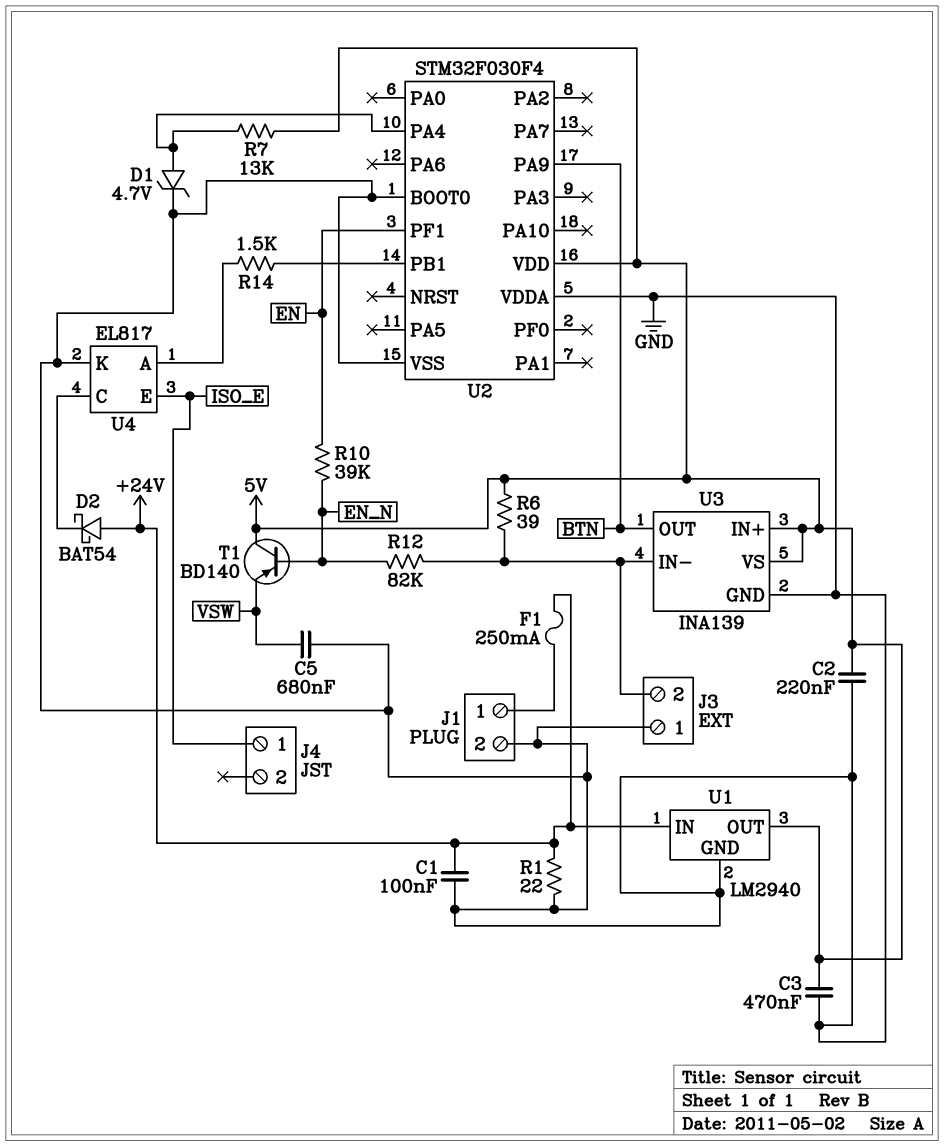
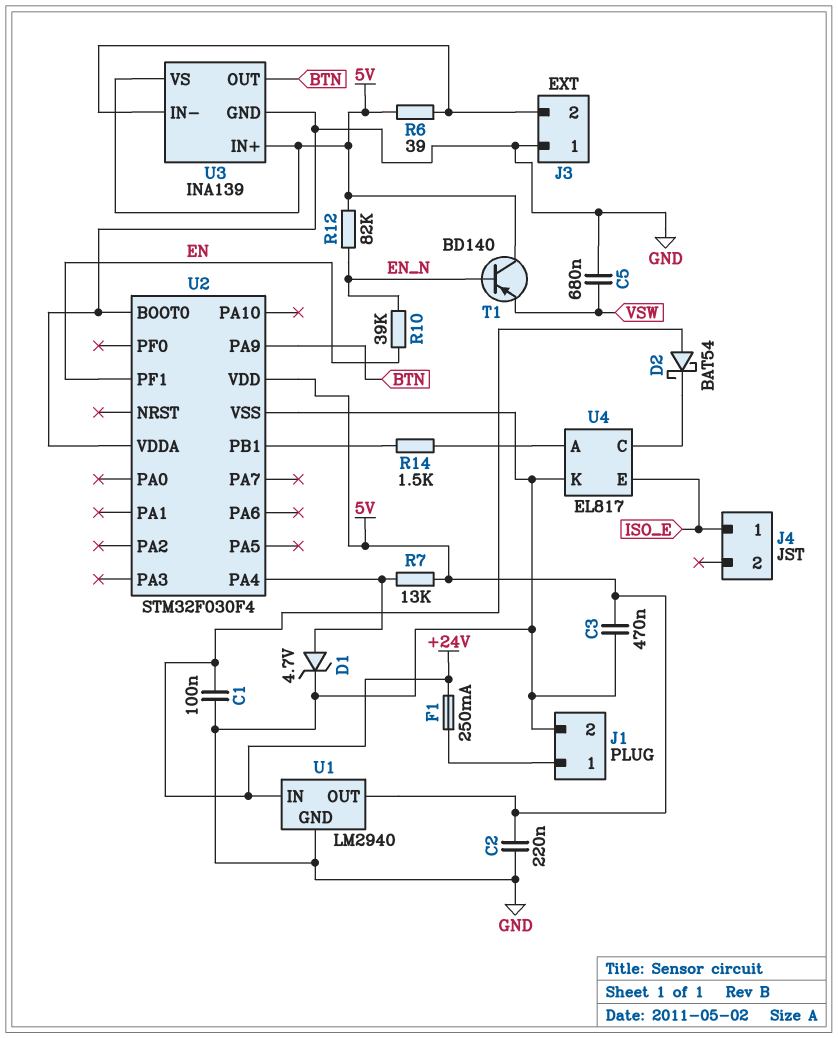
R1: 22 (+24V, GND) -> none
R12: 82k (EN_N, J3/2) -> 82k (5V, EN_N)

